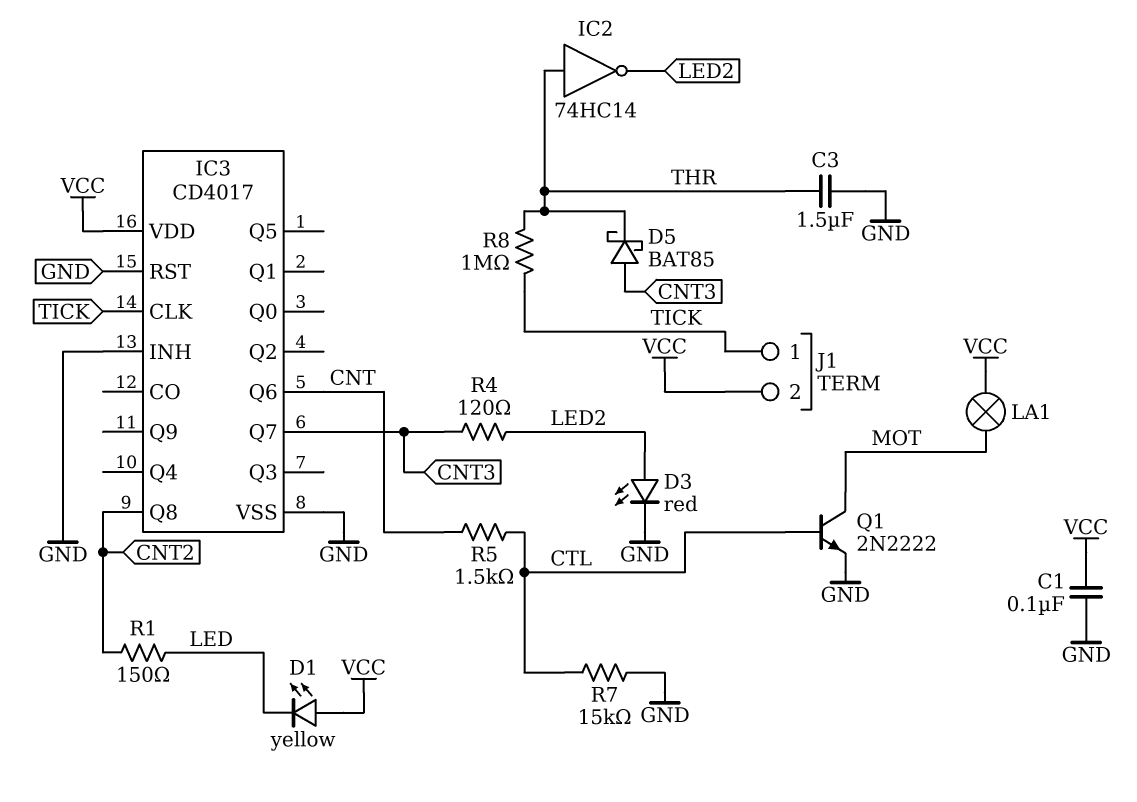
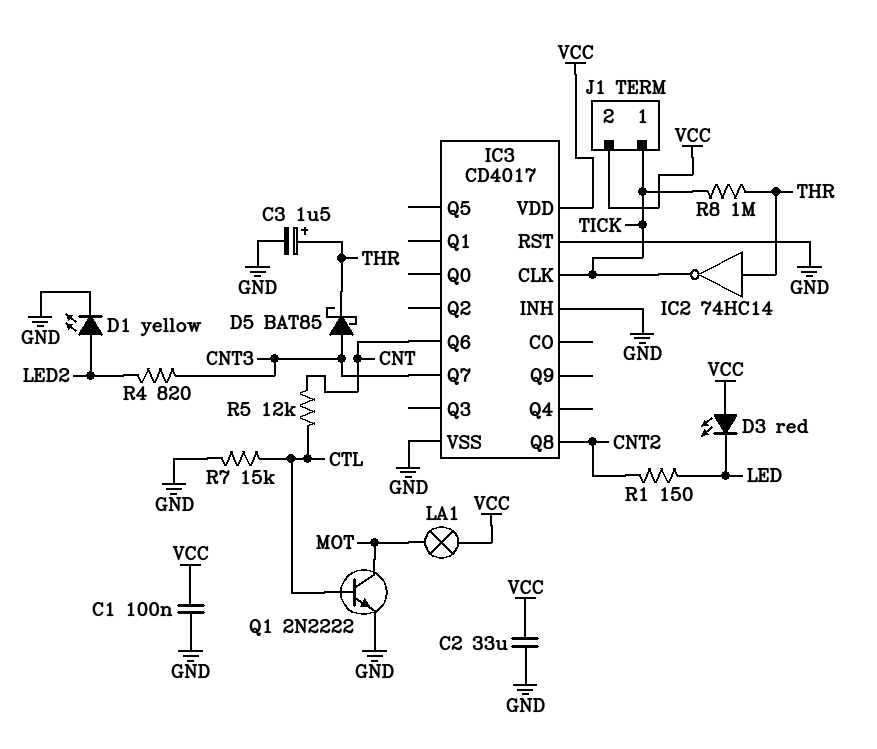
C2: none -> 33uF (GND, VCC)
C3: 1.5uF (GND, THR) -> 1.5uF (plus THR, minus GND)
D1: LED yellow (A VCC, K LED) -> LED yellow (A LED2, K GND)
D3: LED red (A LED2, K GND) -> LED red (A VCC, K LED)
IC2: NOT 74HC14 (in THR, out LED2) -> NOT 74HC14 (in THR, out TICK)
R4: 120 (CNT3, LED2) -> 820 (CNT3, LED2)
R5: 1.5k (CNT, CTL) -> 12k (CNT, CTL)

